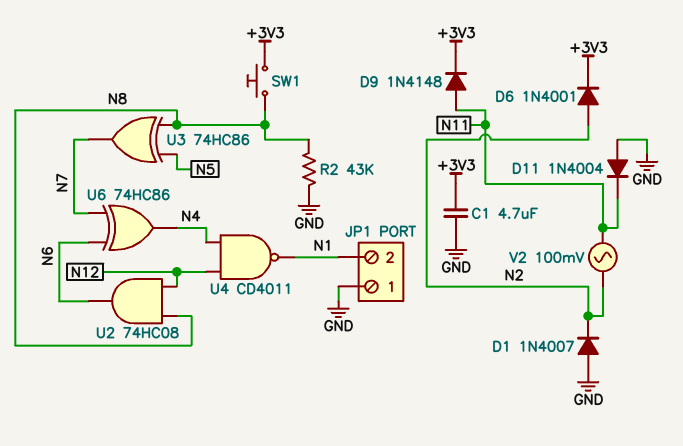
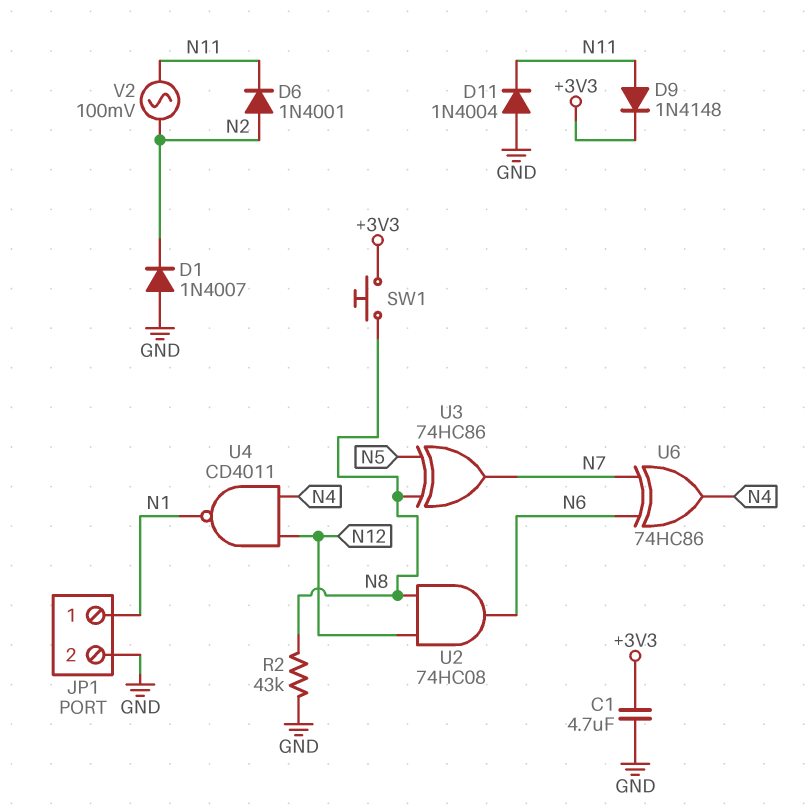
D6: diode 1N4001 (A N2, K +3V3) -> diode 1N4001 (A N2, K N11)
JP1 pin 1: GND -> N1
JP1 pin 2: N1 -> GND

